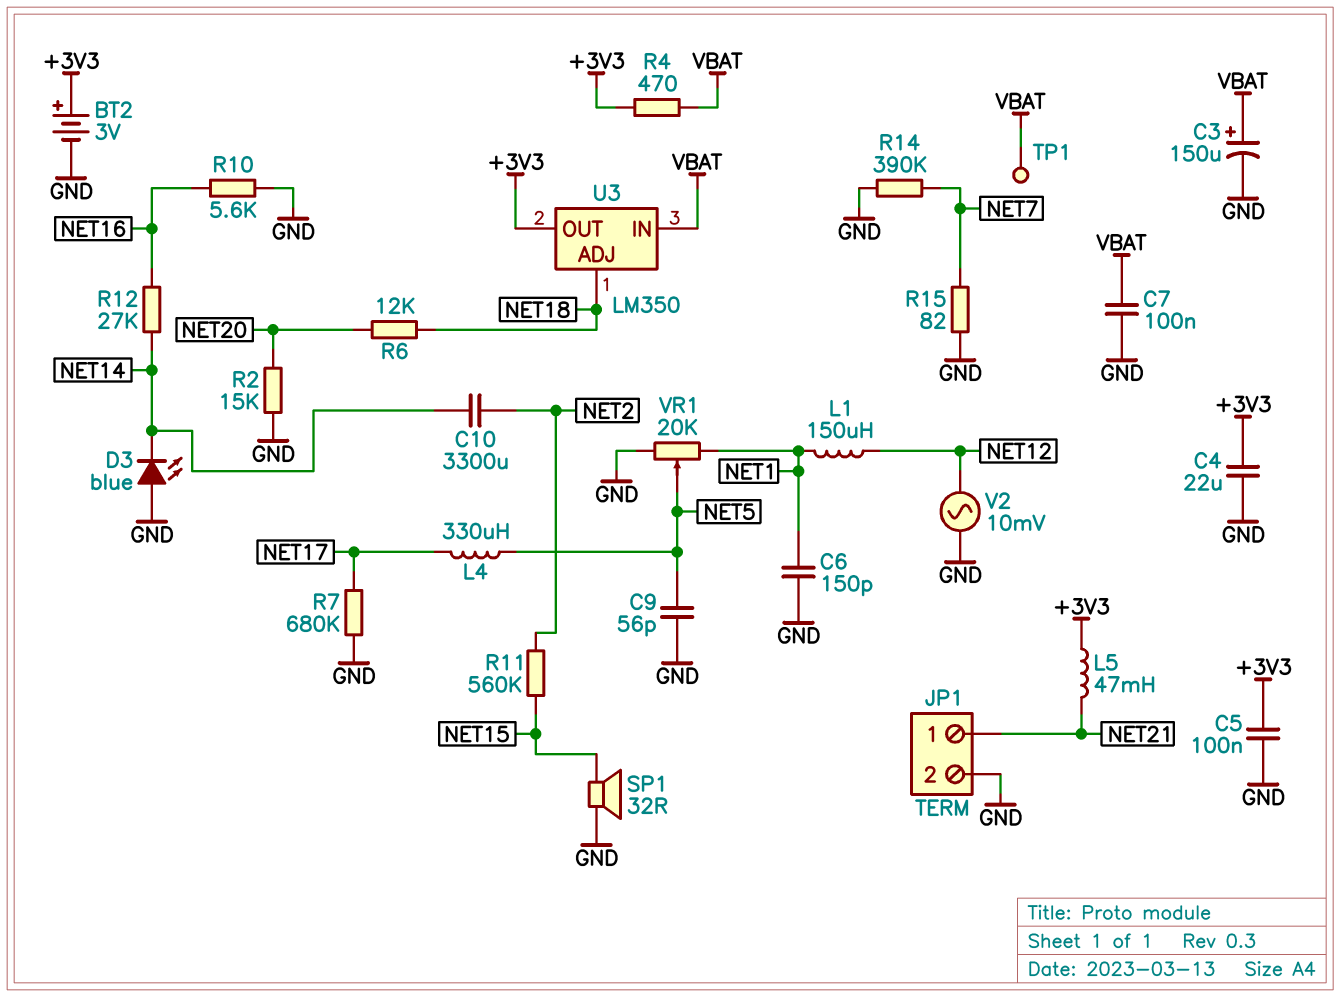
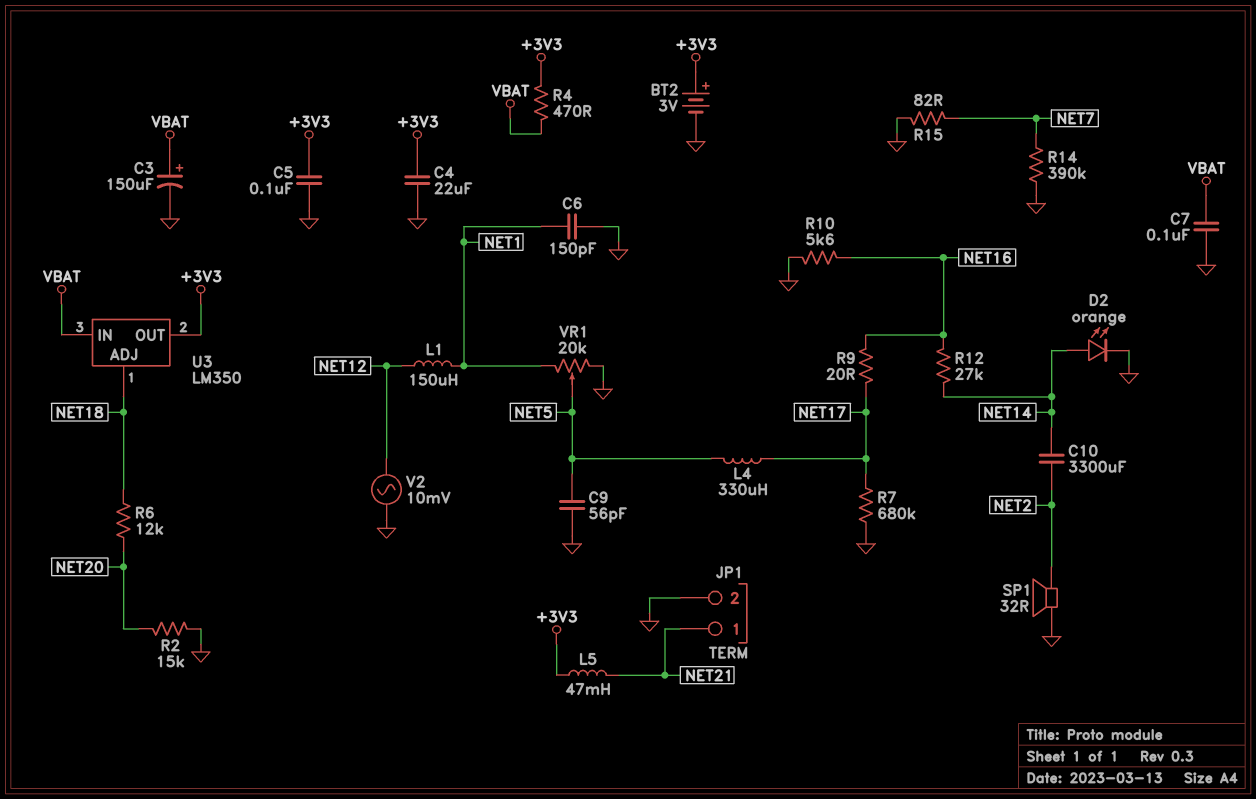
D2: none -> LED orange (A NET14, K GND)
D3: LED blue (A GND, K NET14) -> none
R9: none -> 20 (NET16, NET17)
R11: 560k (NET2, NET15) -> none
SP1: speaker 32R (GND, NET15) -> speaker 32R (GND, NET2)
TP1: test point (VBAT) -> none

